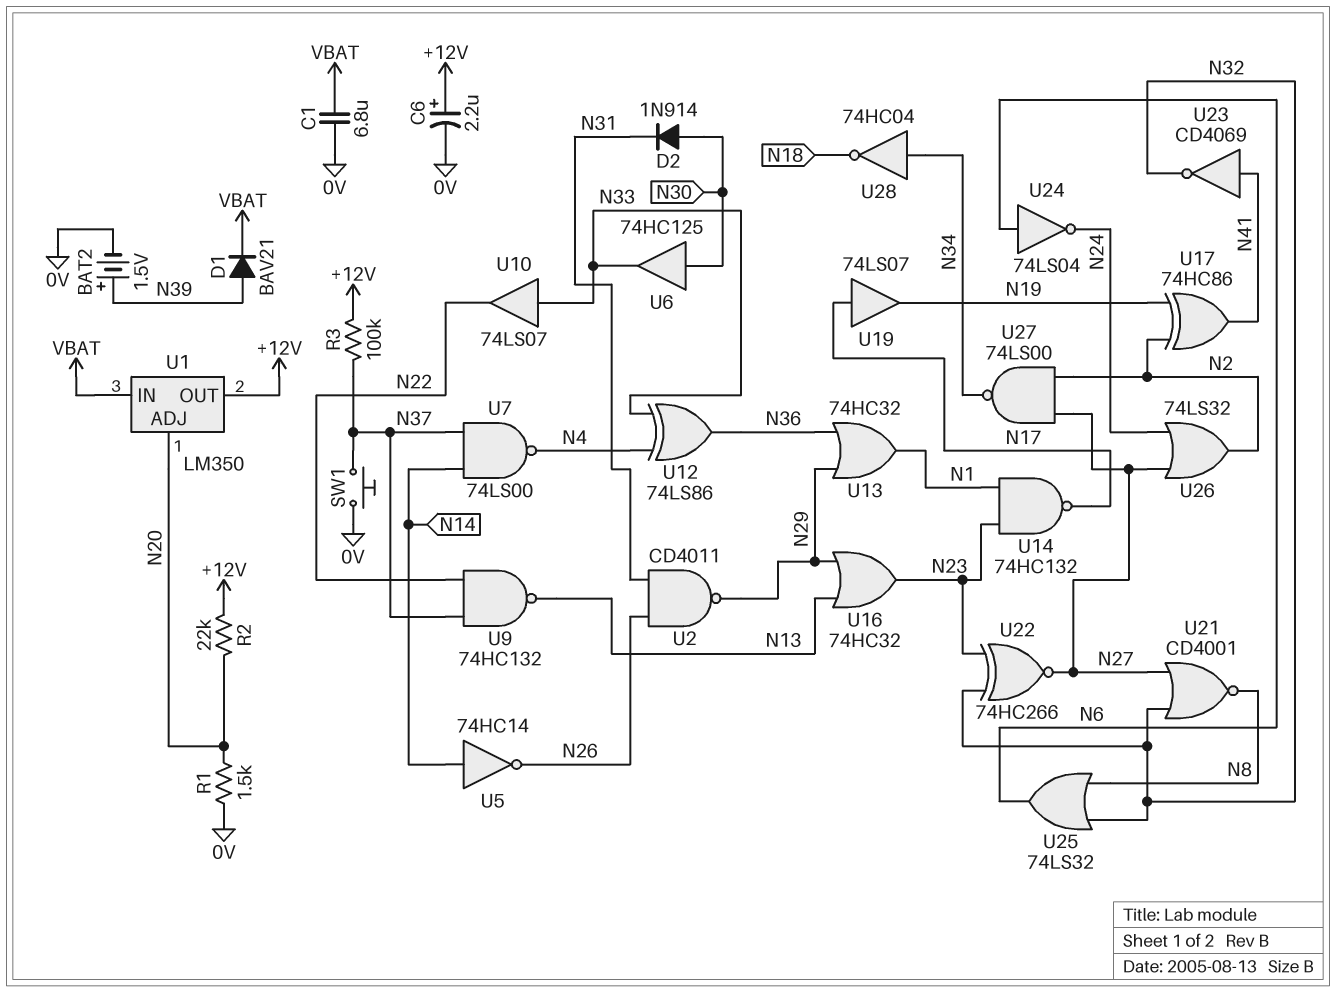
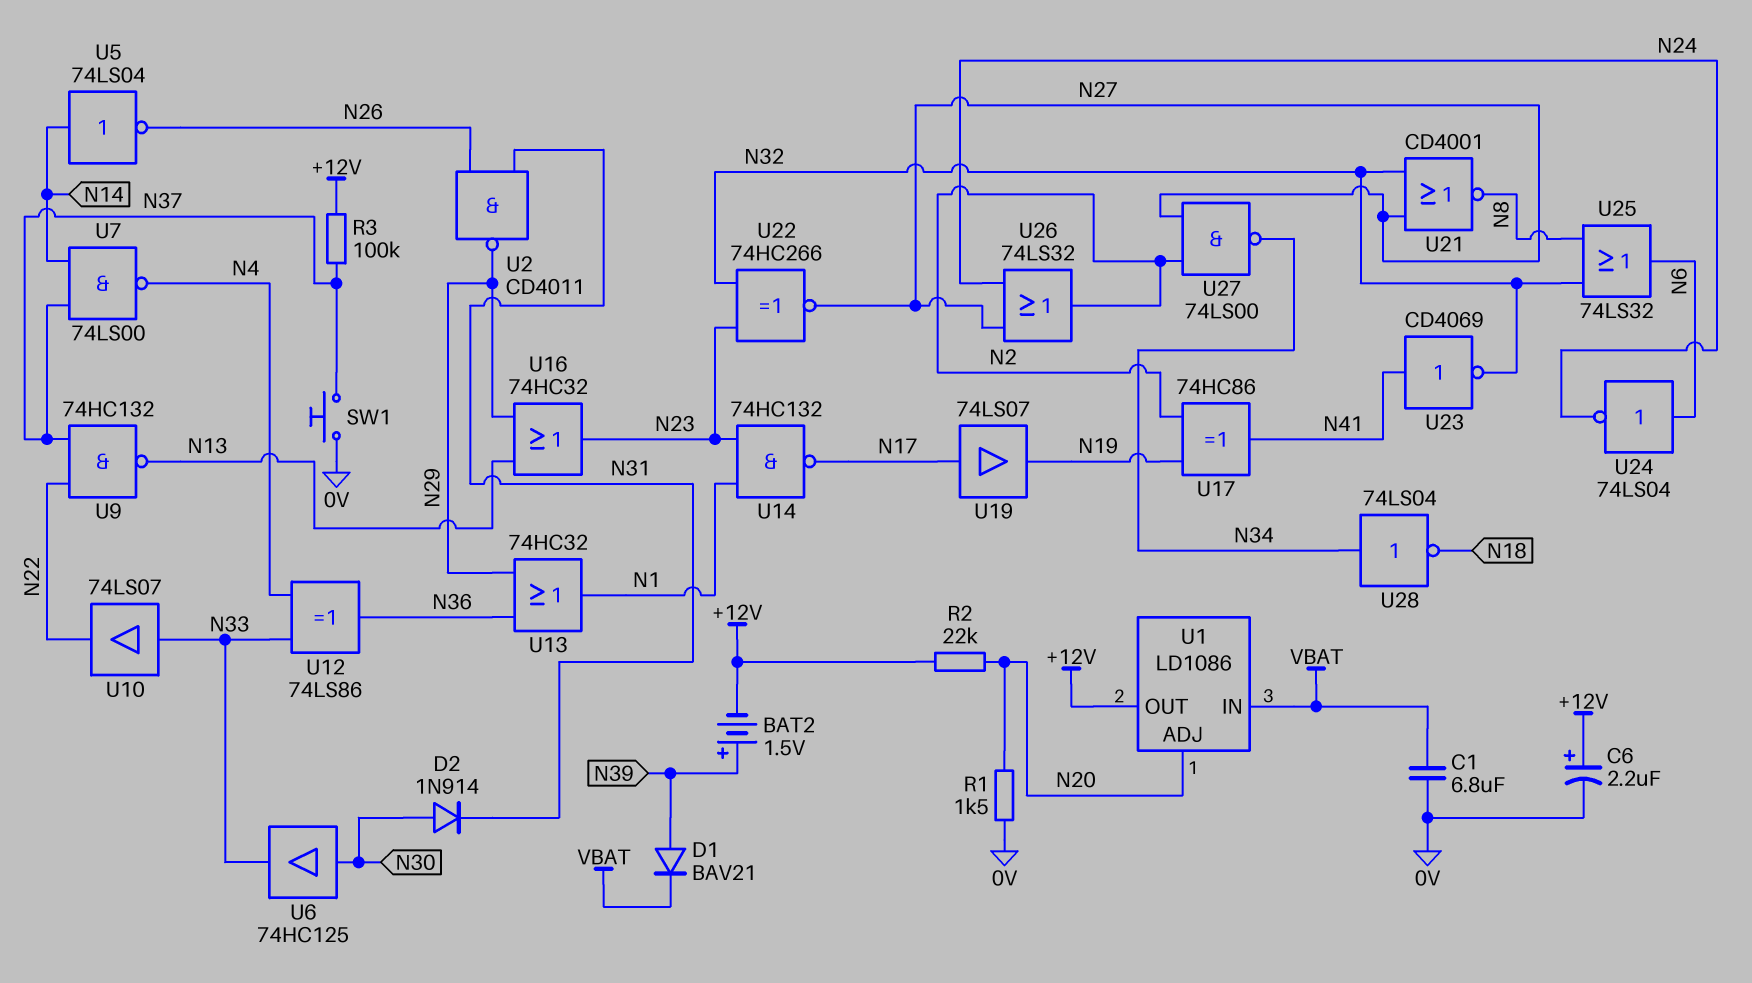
BAT2: 1.5V (plus N39, minus 0V) -> 1.5V (plus N39, minus +12V)
U1: LM350 -> LD1086
U5: NOT 74HC14 (in N14, out N26) -> NOT 74LS04 (in N14, out N26)
U28: NOT 74HC04 (in N34, out N18) -> NOT 74LS04 (in N34, out N18)

